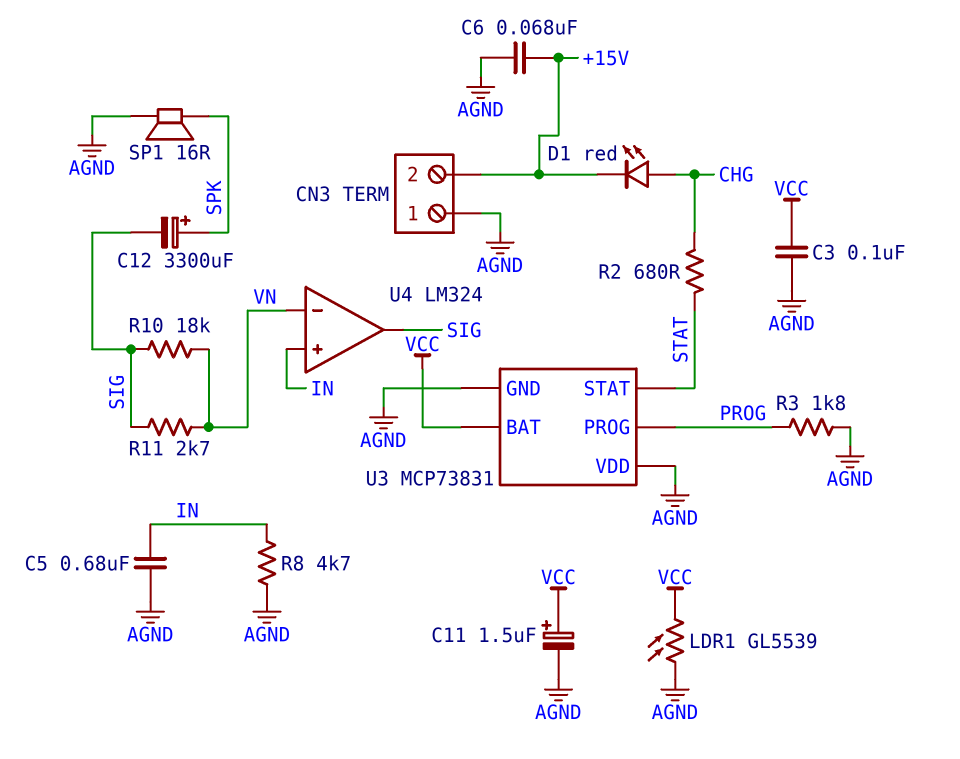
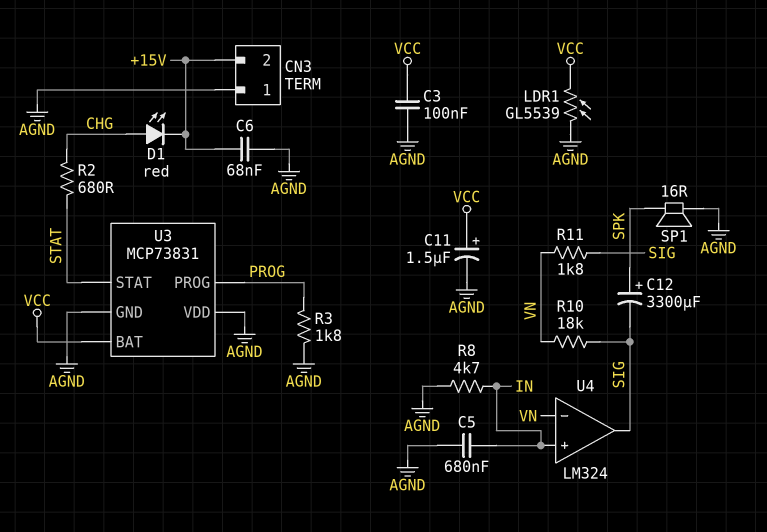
R11: 2.7k (SIG, VN) -> 1.8k (SIG, VN)

